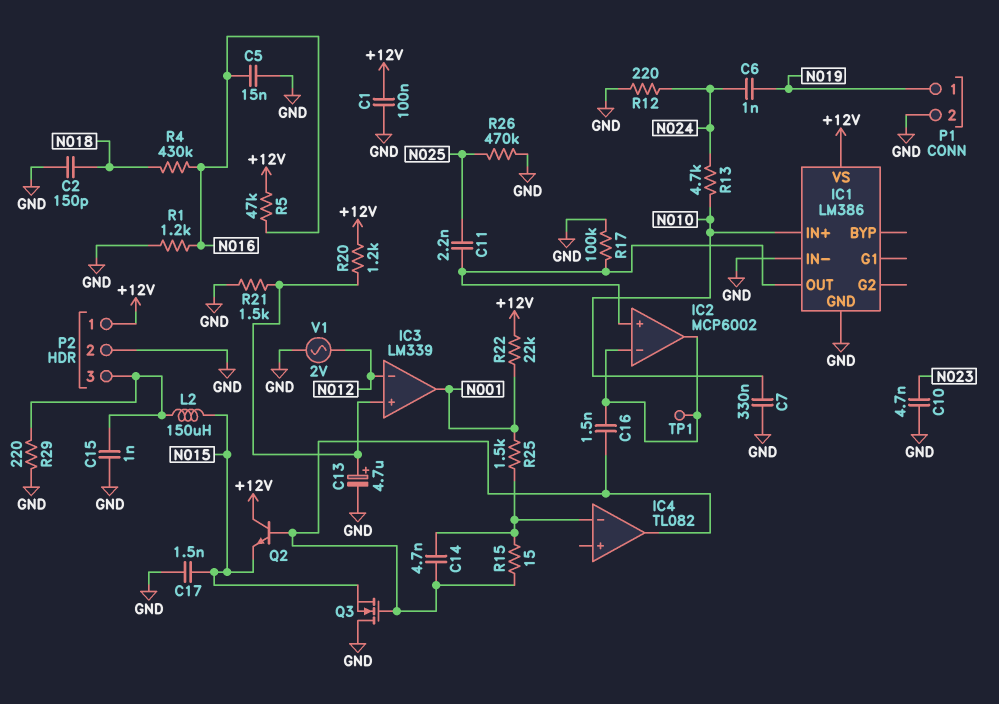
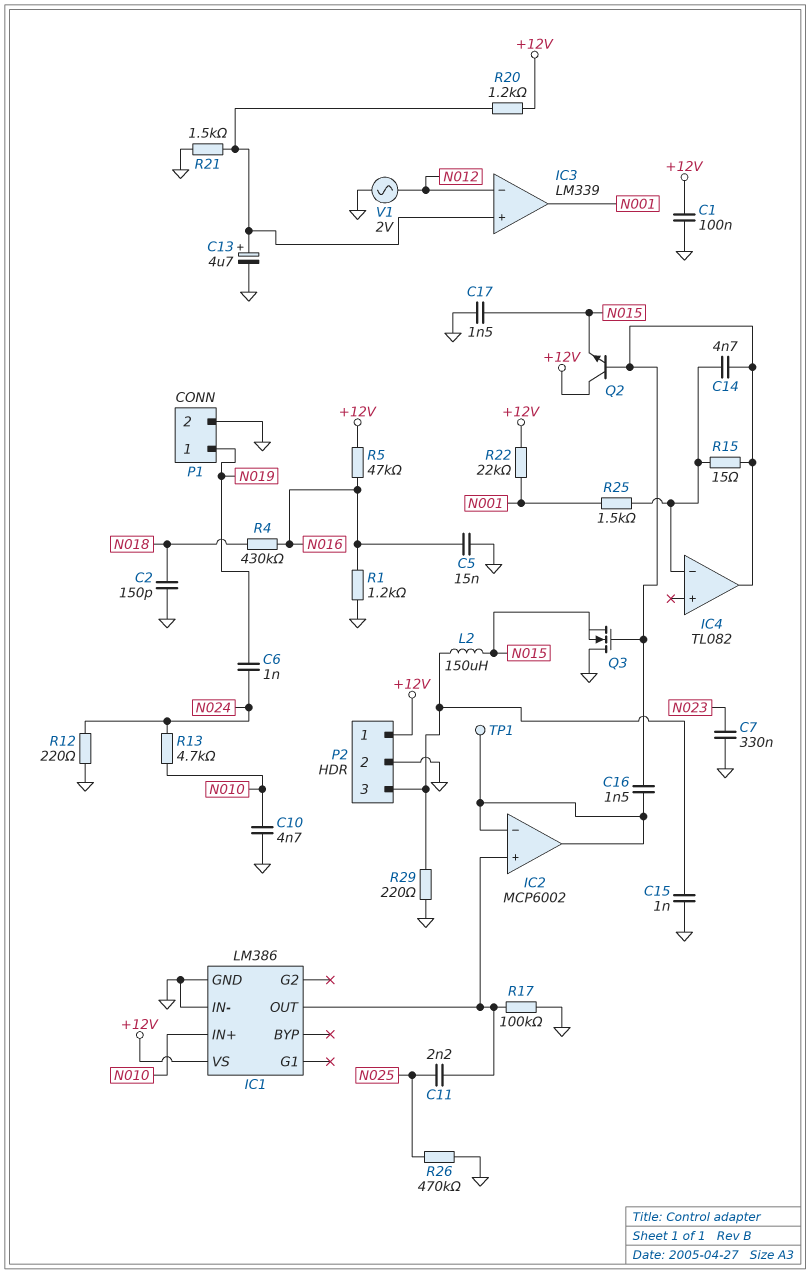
C7: 330nF (GND, N010) -> 330nF (GND, N023)
C10: 4.7nF (GND, N023) -> 4.7nF (GND, N010)

